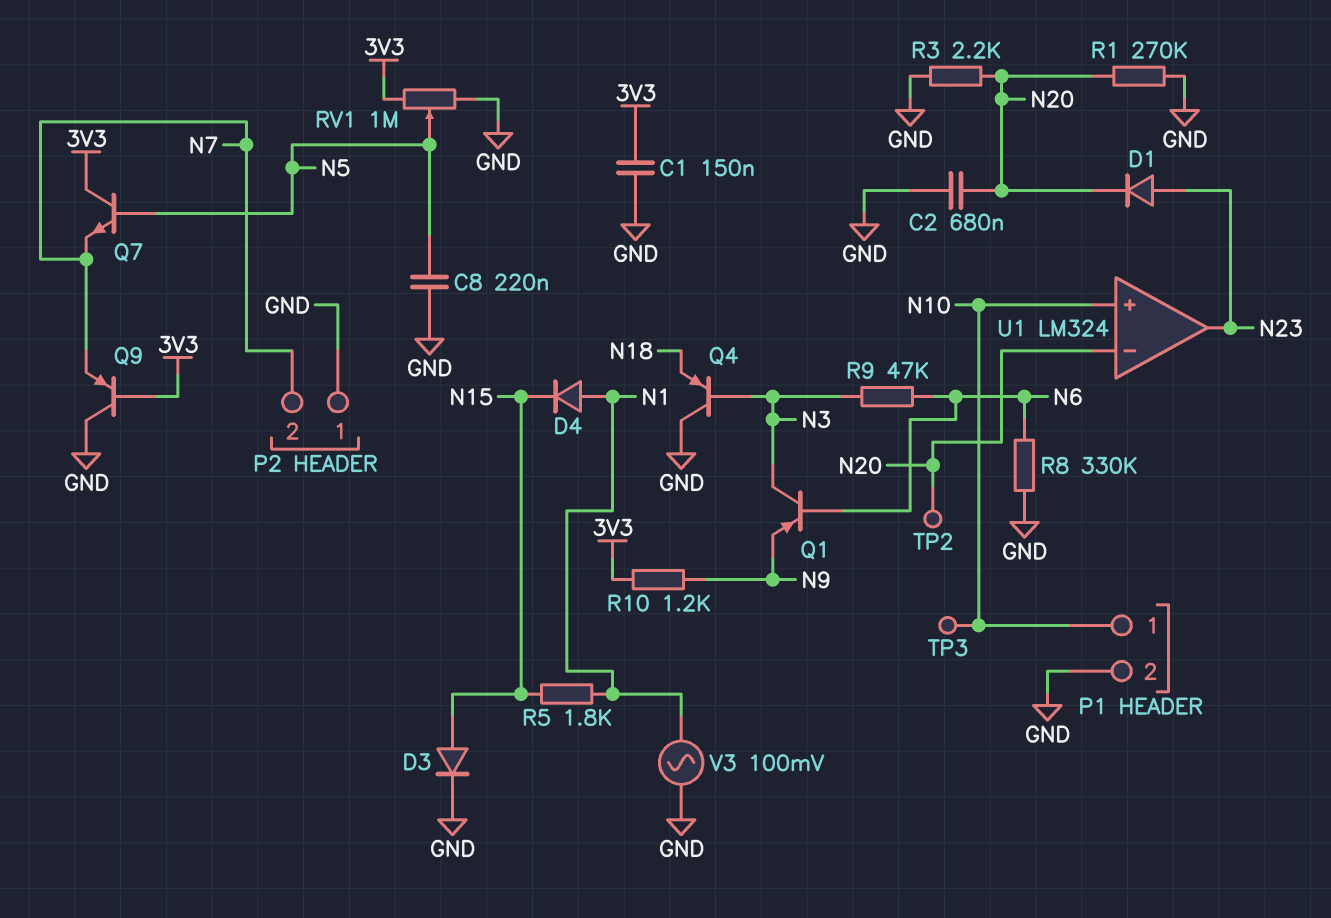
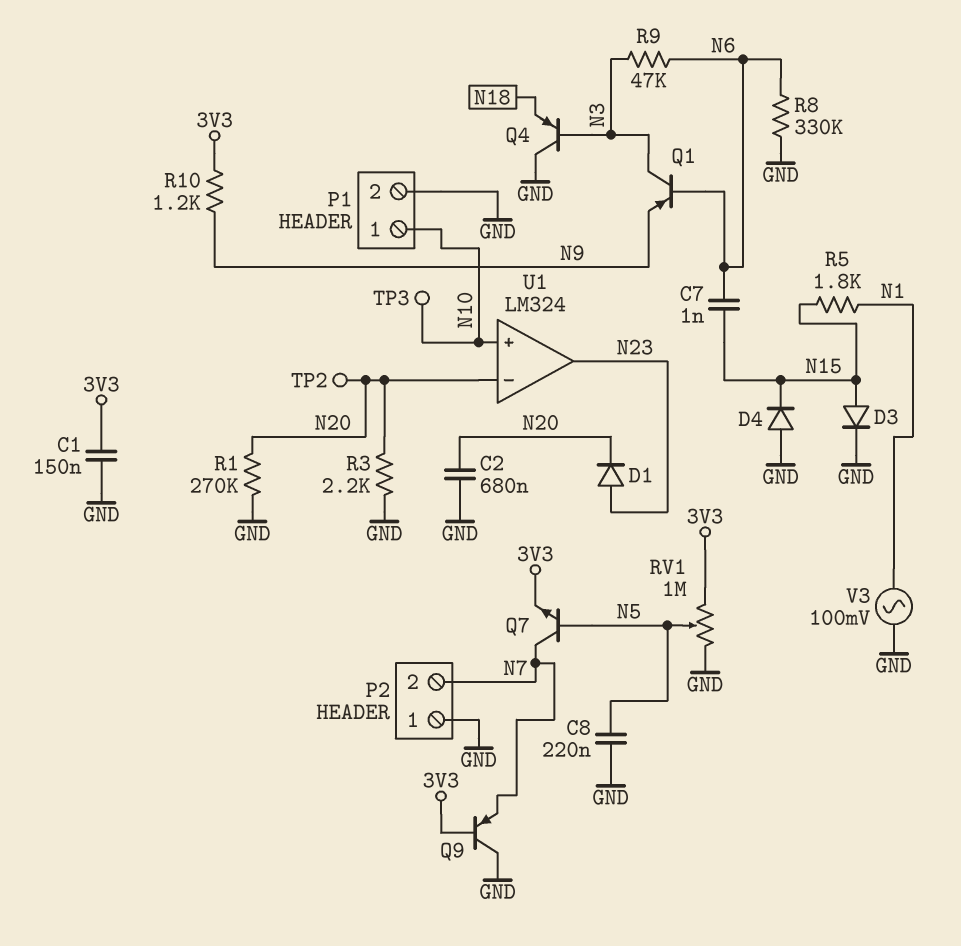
C7: none -> 1nF (N6, N15)
D4: diode (A N1, K N15) -> diode (A GND, K N15)
Q7: NPN (B N5, C 3V3, E N7) -> NPN (B N5, C N7, E 3V3)

